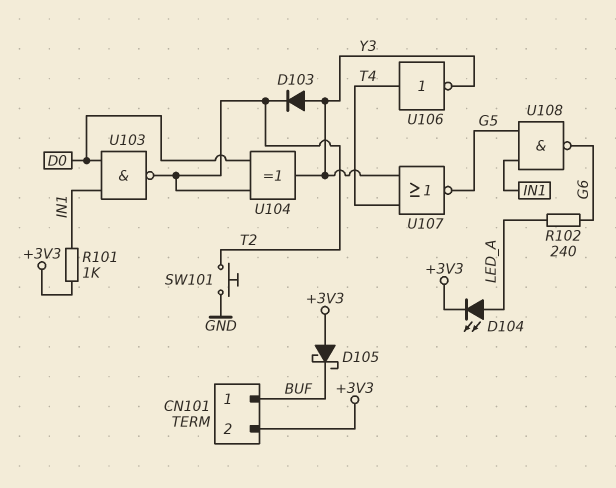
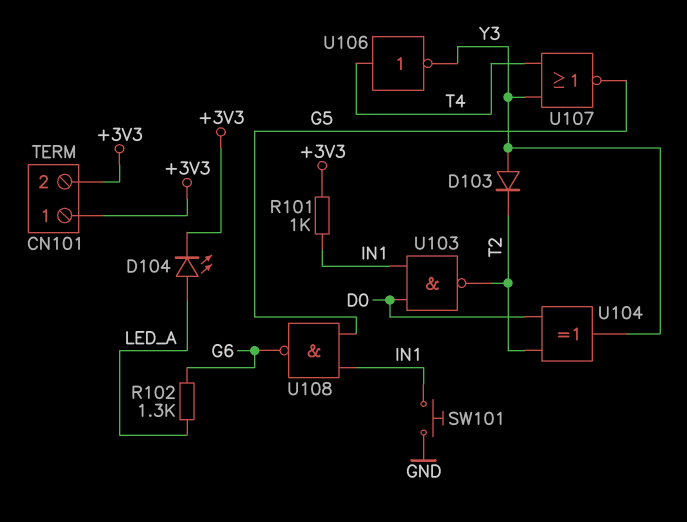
CN101 pin 1: BUF -> +3V3
D105: schottky (A +3V3, K BUF) -> none
R102: 240 (G6, LED_A) -> 1.3k (G6, LED_A)
SW101: button (GND, T2) -> button (GND, IN1)

